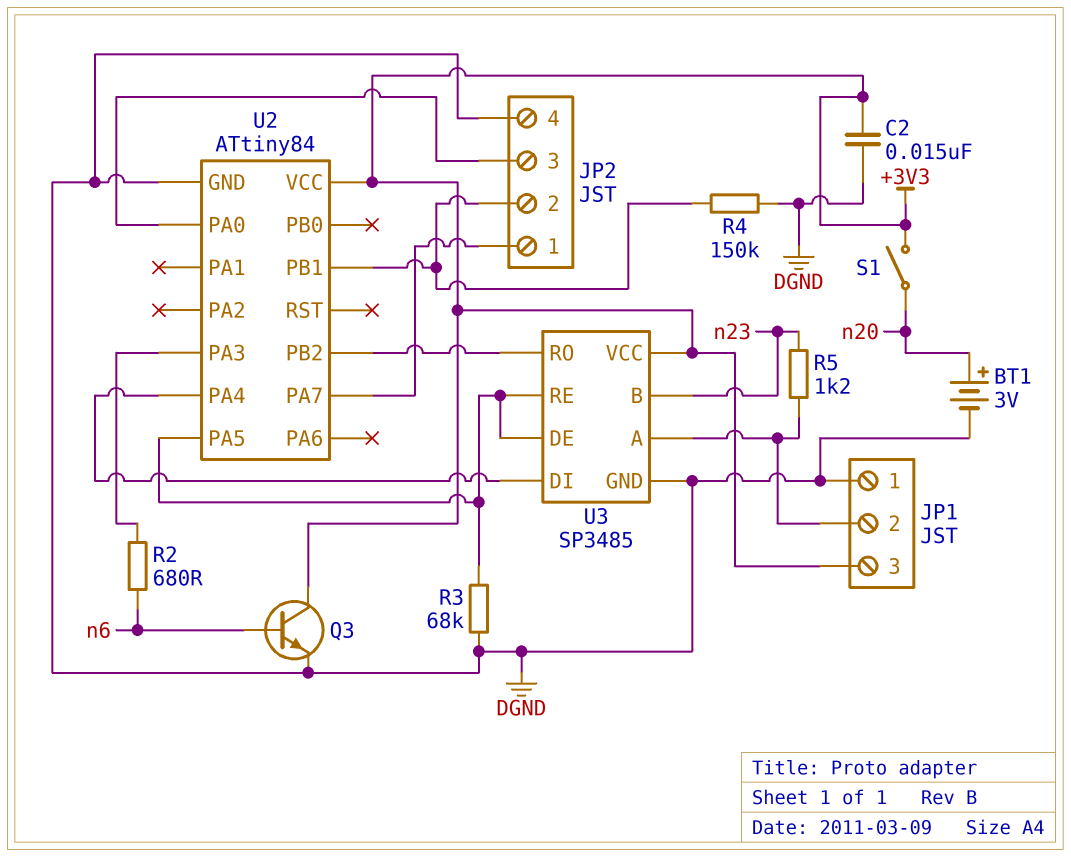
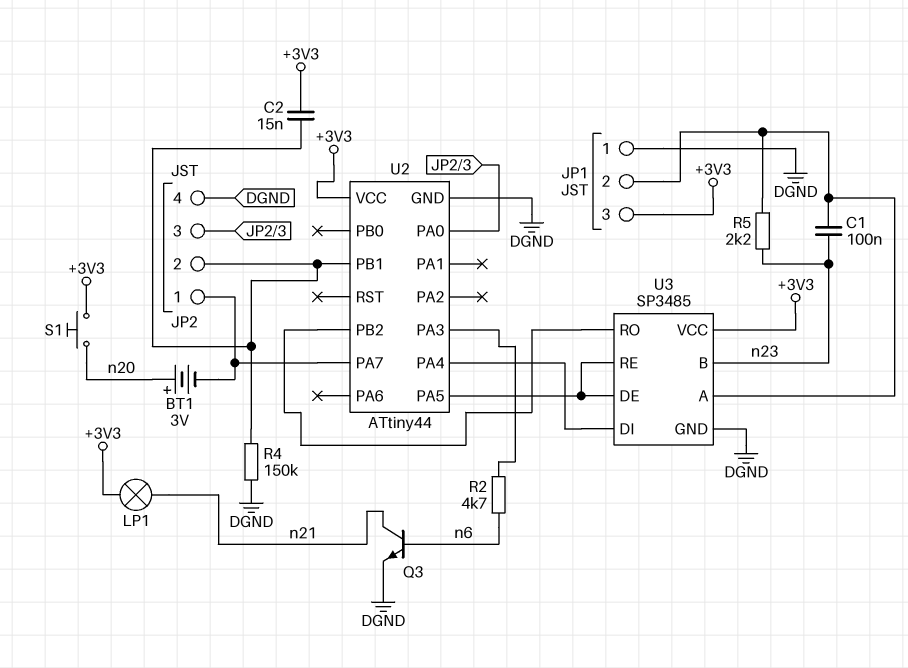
BT1: 3V (plus n20, minus DGND) -> 3V (plus n20, minus JP2/1)
C1: none -> 100nF (JP1/2, n23)
C2: 15nF (+3V3, DGND) -> 15nF (+3V3, JP2/2)
LP1: none -> lamp (+3V3, n21)
Q3: NPN (B n6, C +3V3, E DGND) -> NPN (B n6, C n21, E DGND)
R2: 680 (U2/PA3, n6) -> 4.7k (U2/PA3, n6)
R3: 68k (DGND, U2/PA5) -> none
R5: 1.2k (JP1/2, n23) -> 2.2k (JP1/2, n23)
S1: switch (+3V3, n20) -> button (+3V3, n20)
U2: ATtiny84 -> ATtiny44

